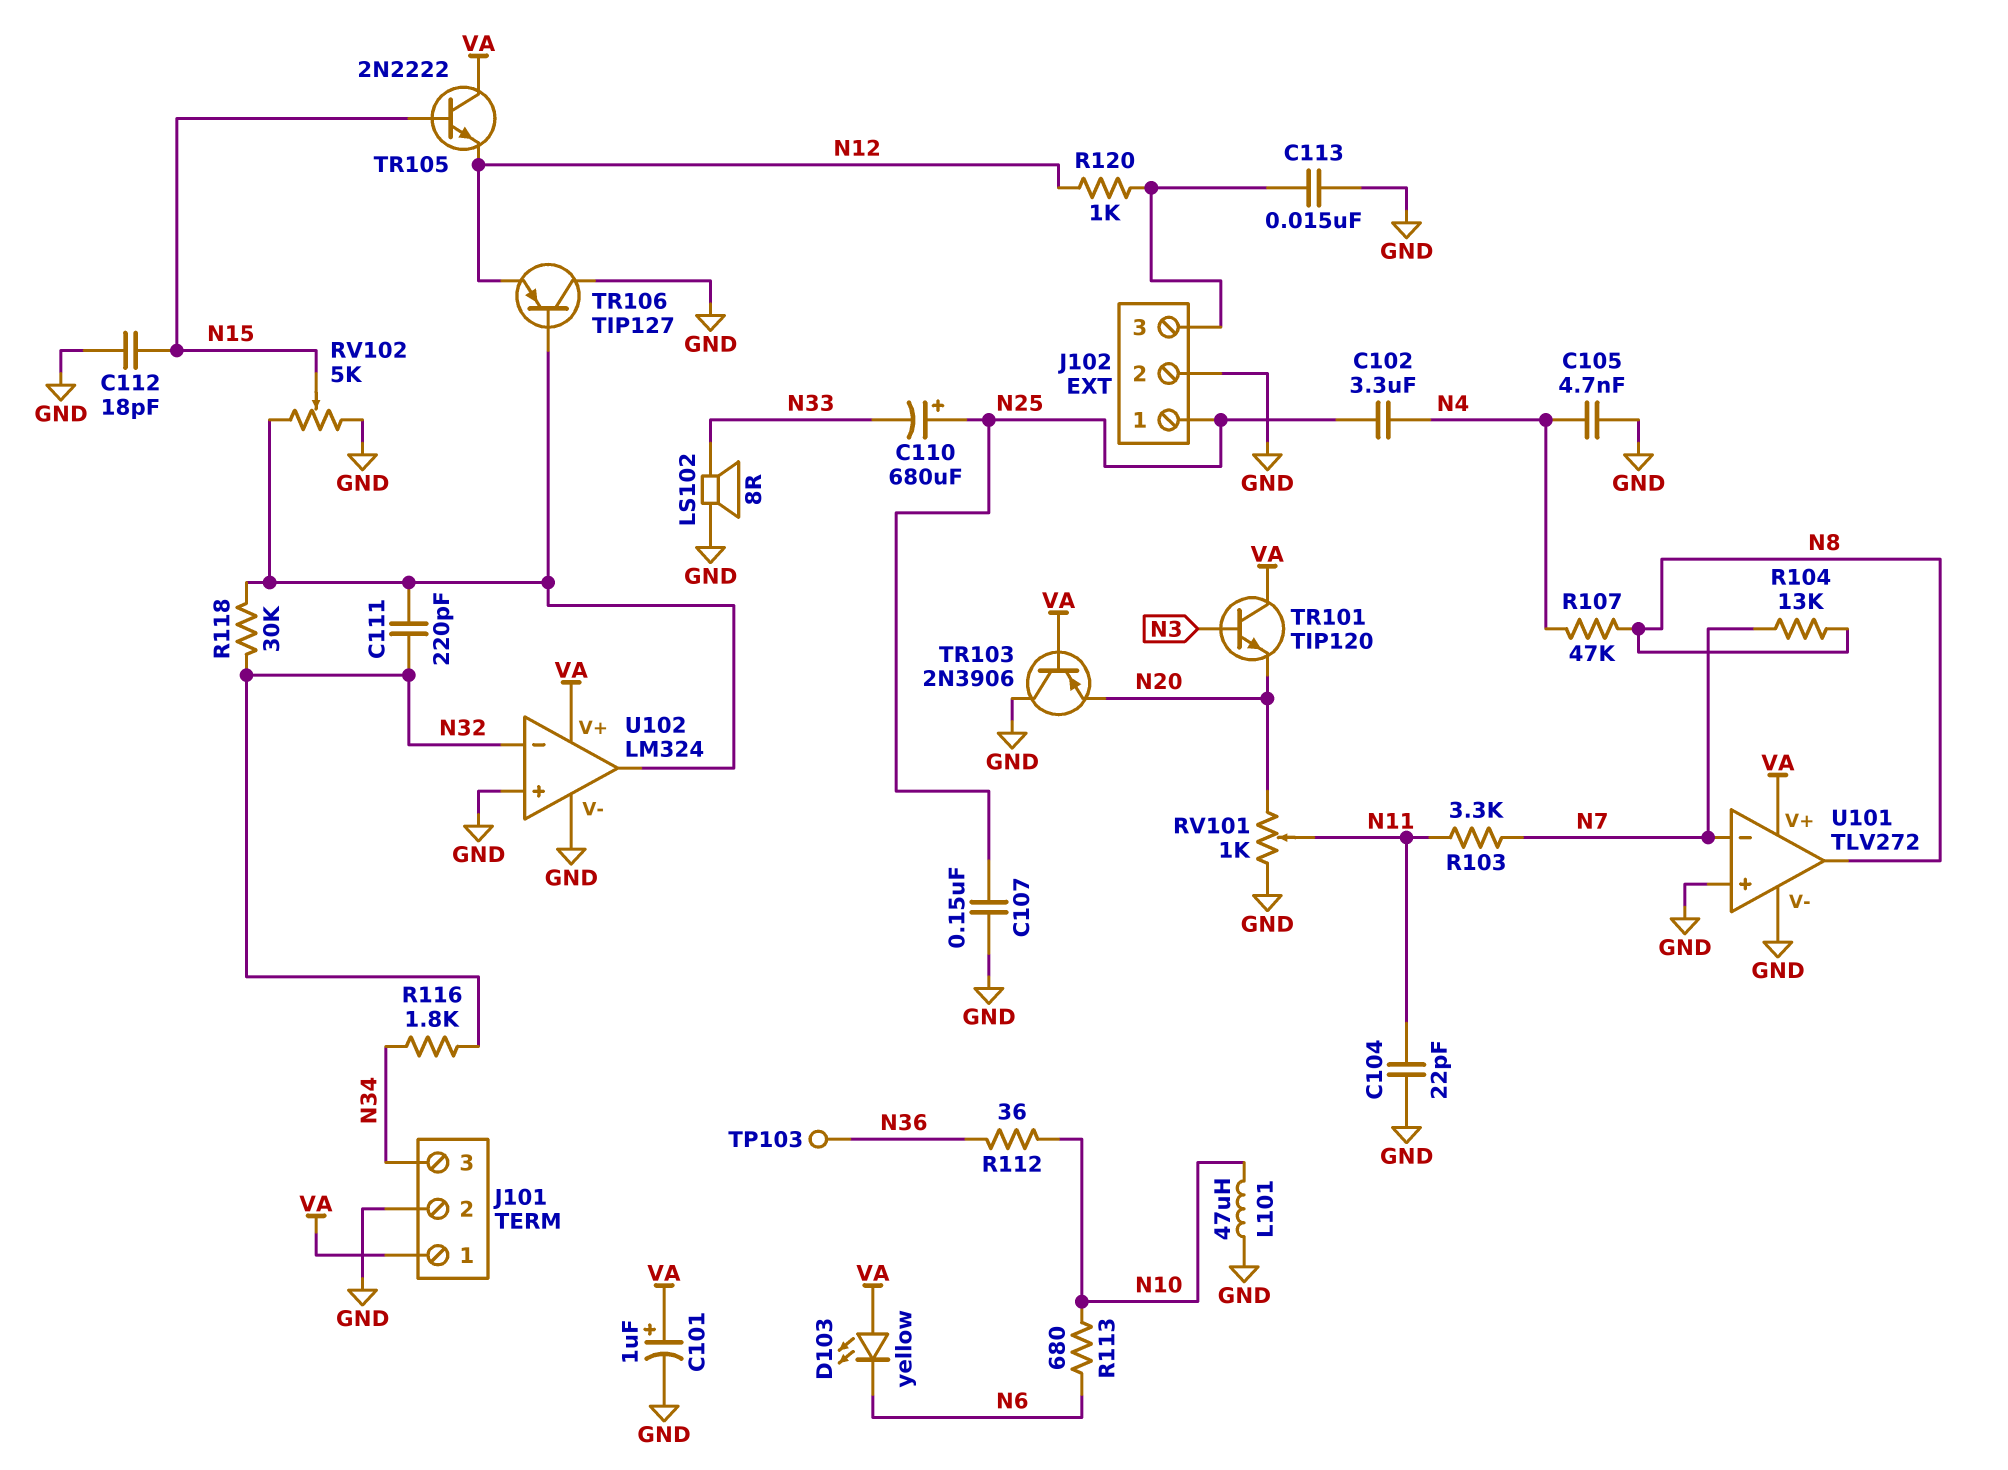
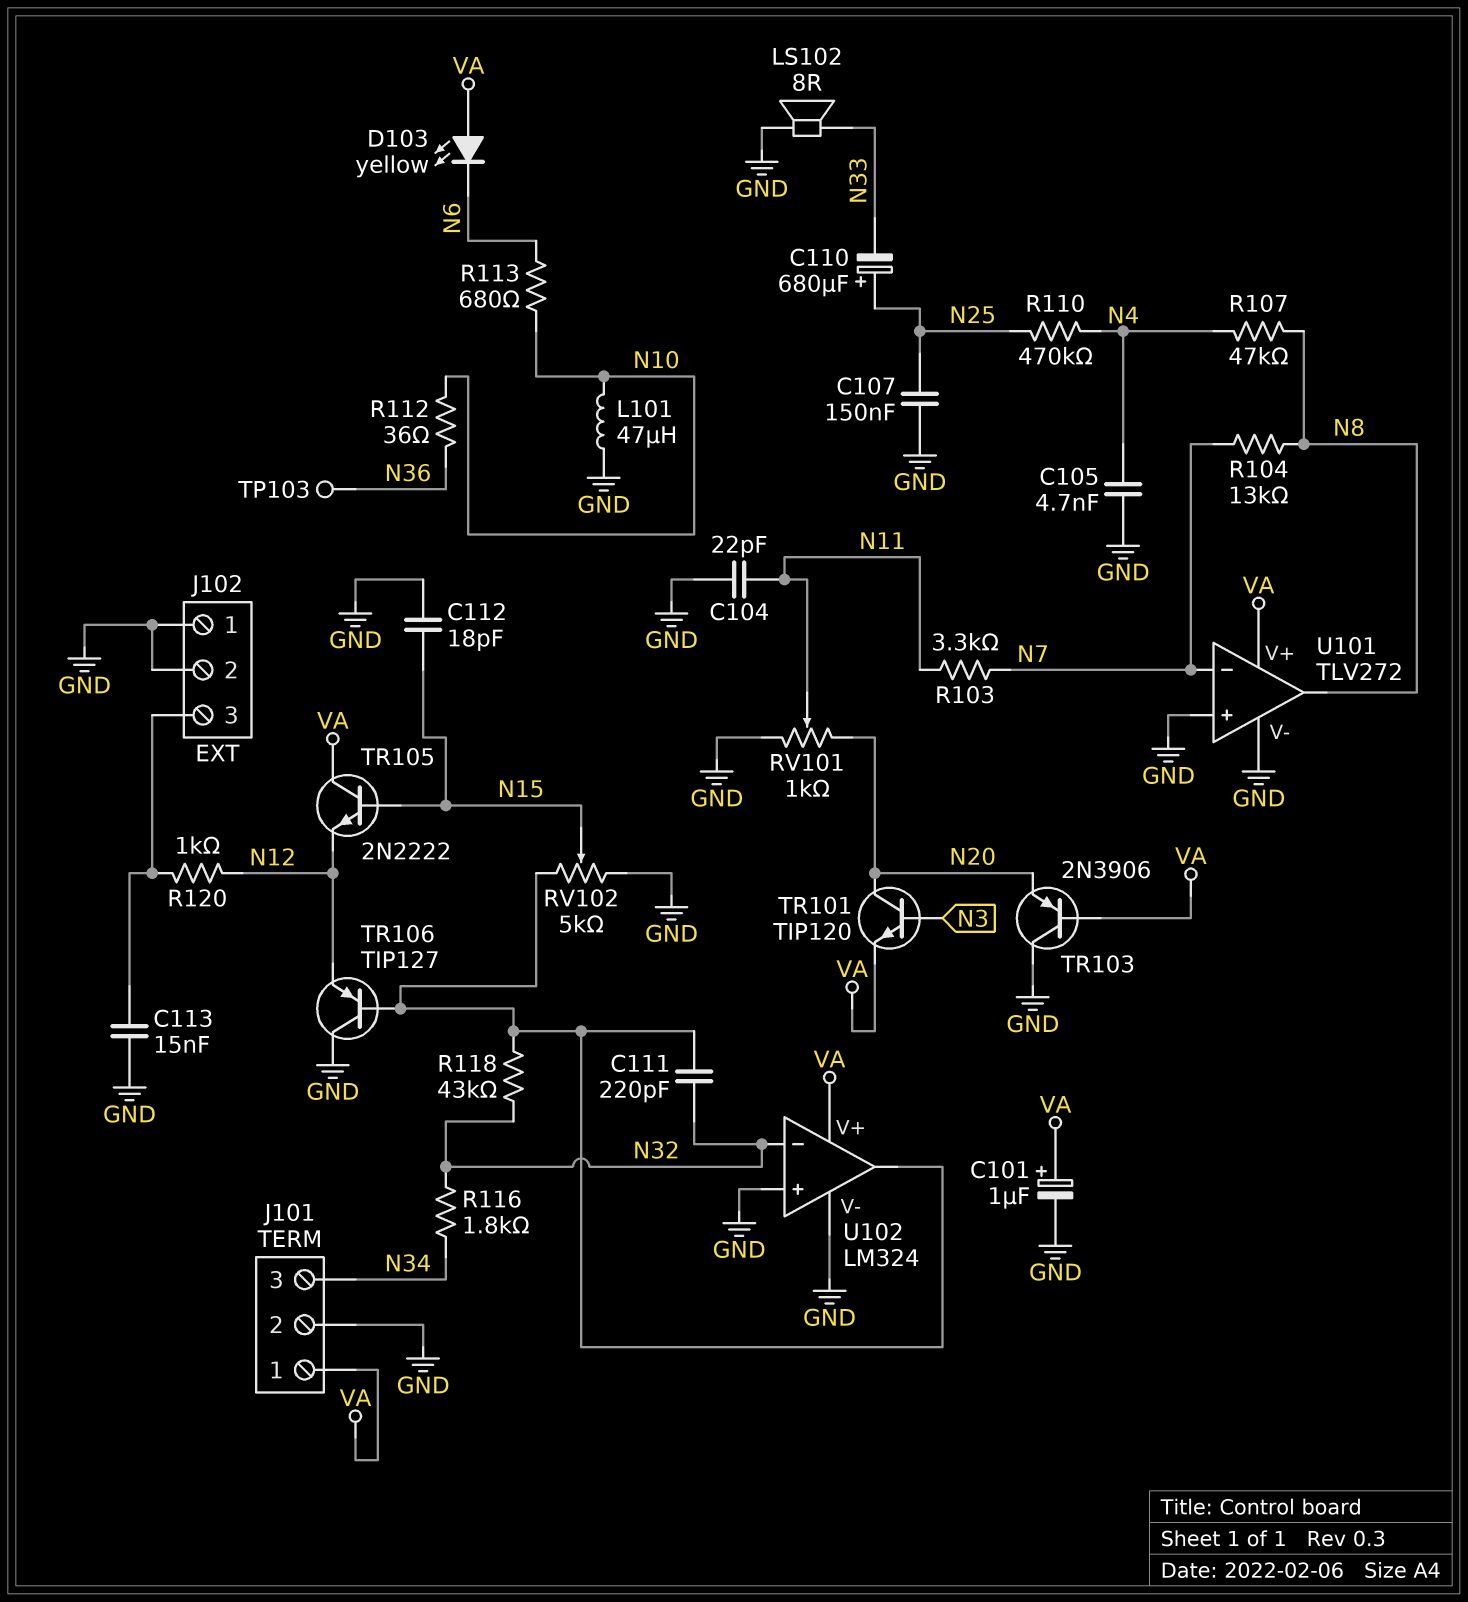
C102: 3.3uF (N4, N25) -> none
J102 pin 1: N25 -> GND
R110: none -> 470k (N4, N25)
R118: 30k (N32, U102/out) -> 43k (N32, U102/out)
TR101: NPN TIP120 (B N3, C VA, E N20) -> NPN TIP120 (B N3, C N20, E VA)

